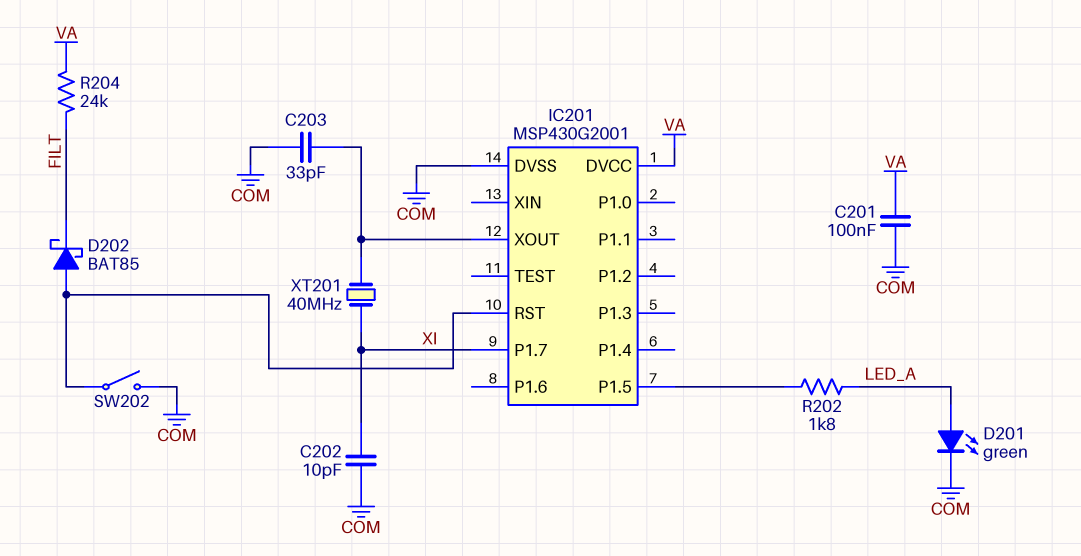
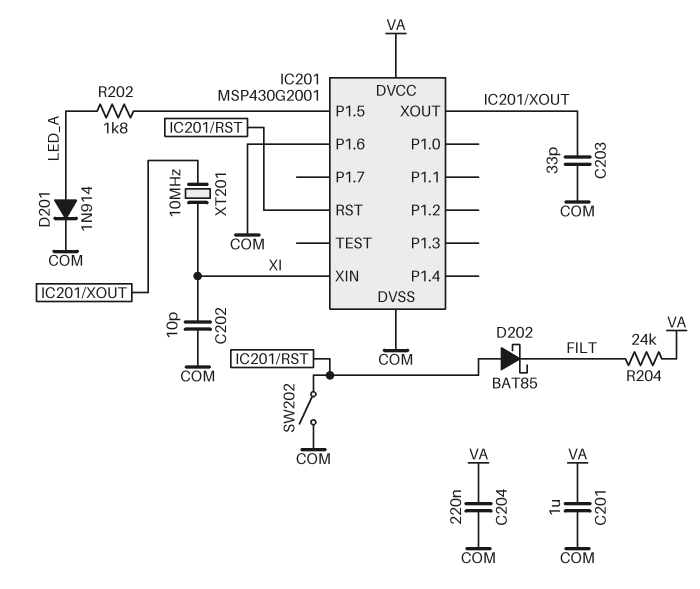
C201: 100nF (COM, VA) -> 1uF (COM, VA)
C204: none -> 220nF (COM, VA)
D201: LED green (A LED_A, K COM) -> diode 1N914 (A LED_A, K COM)
IC201 pin P1.6: none -> COM
IC201 pin P1.7: XI -> none
IC201 pin XIN: none -> XI
XT201: 40MHz (IC201/XOUT, XI) -> 10MHz (IC201/XOUT, XI)

